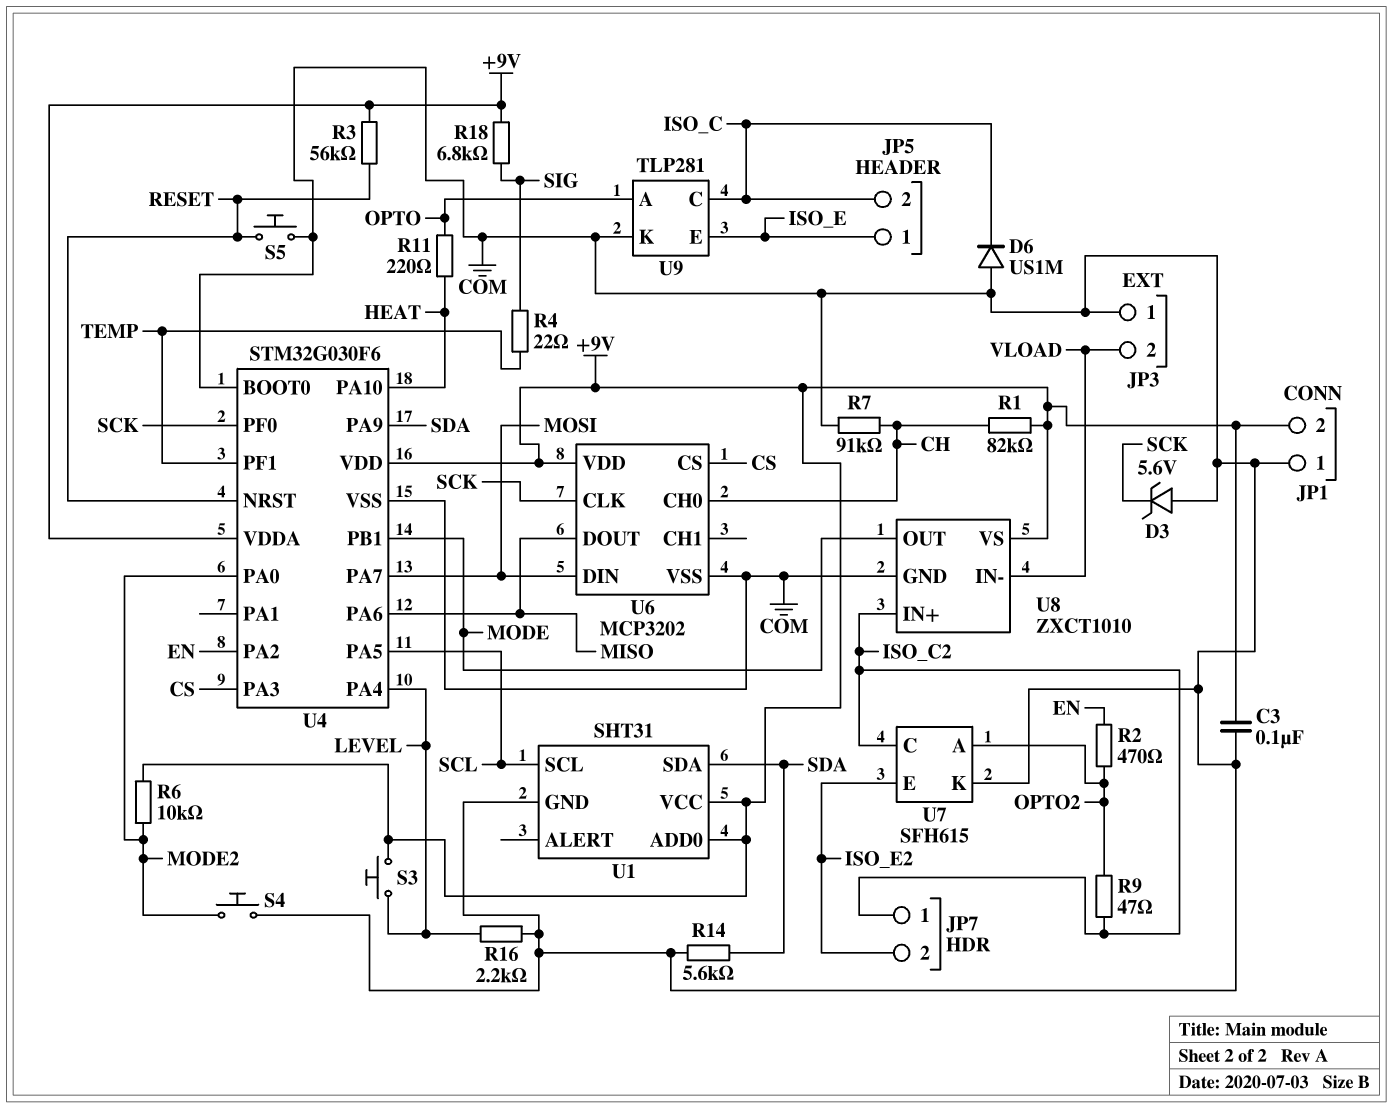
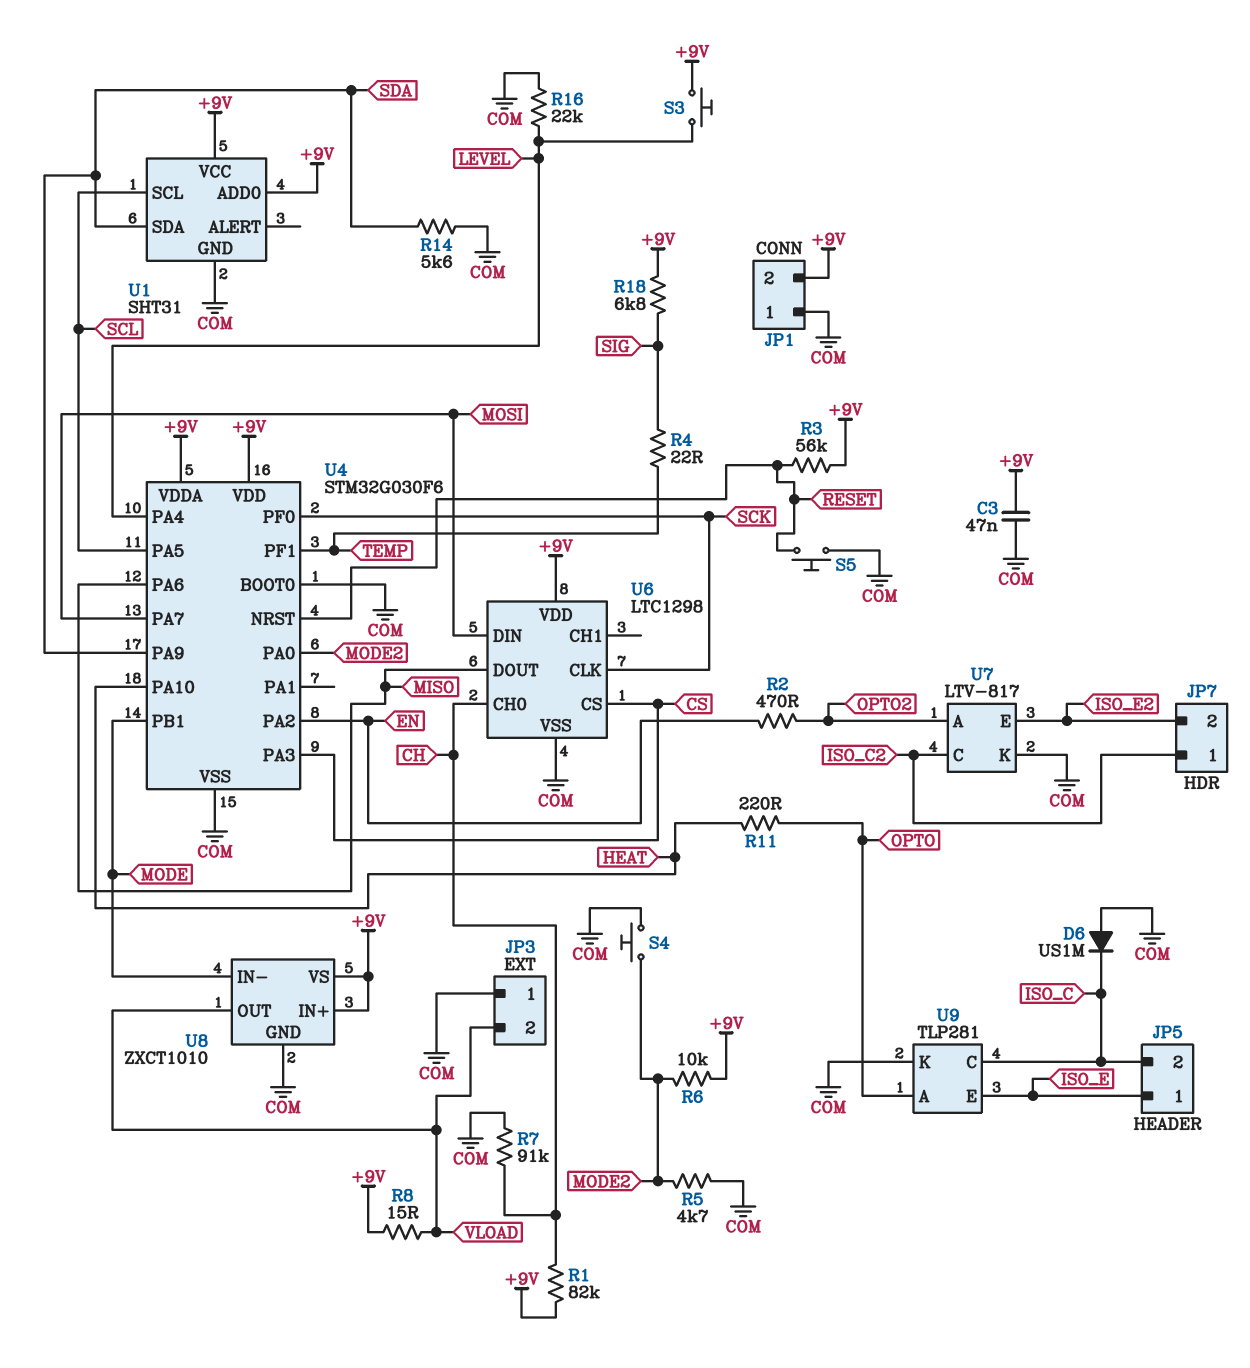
C3: 100nF (+9V, COM) -> 47nF (+9V, COM)
D3: zener 5.6V (A COM, K SCK) -> none
R5: none -> 4.7k (COM, MODE2)
R8: none -> 15 (+9V, VLOAD)
R9: 47 (ISO_C2, OPTO2) -> none
R16: 2.2k (COM, LEVEL) -> 22k (COM, LEVEL)
U6: MCP3202 -> LTC1298
U7: SFH615 -> LTV-817
U8 pin IN+: ISO_C2 -> +9V
U8 pin IN-: VLOAD -> MODE
U8 pin OUT: MODE -> VLOAD

